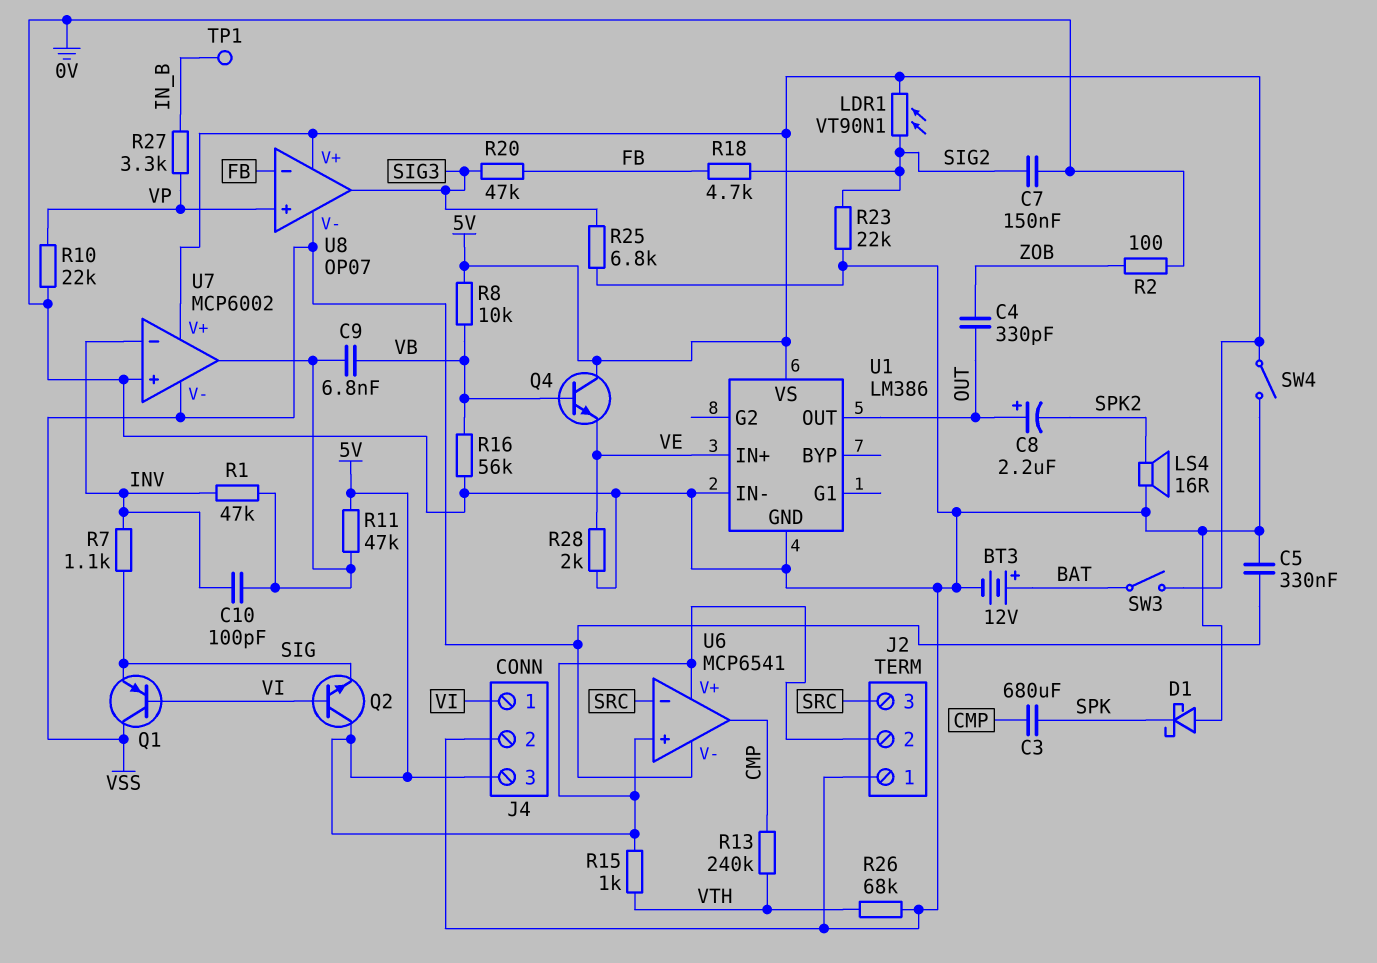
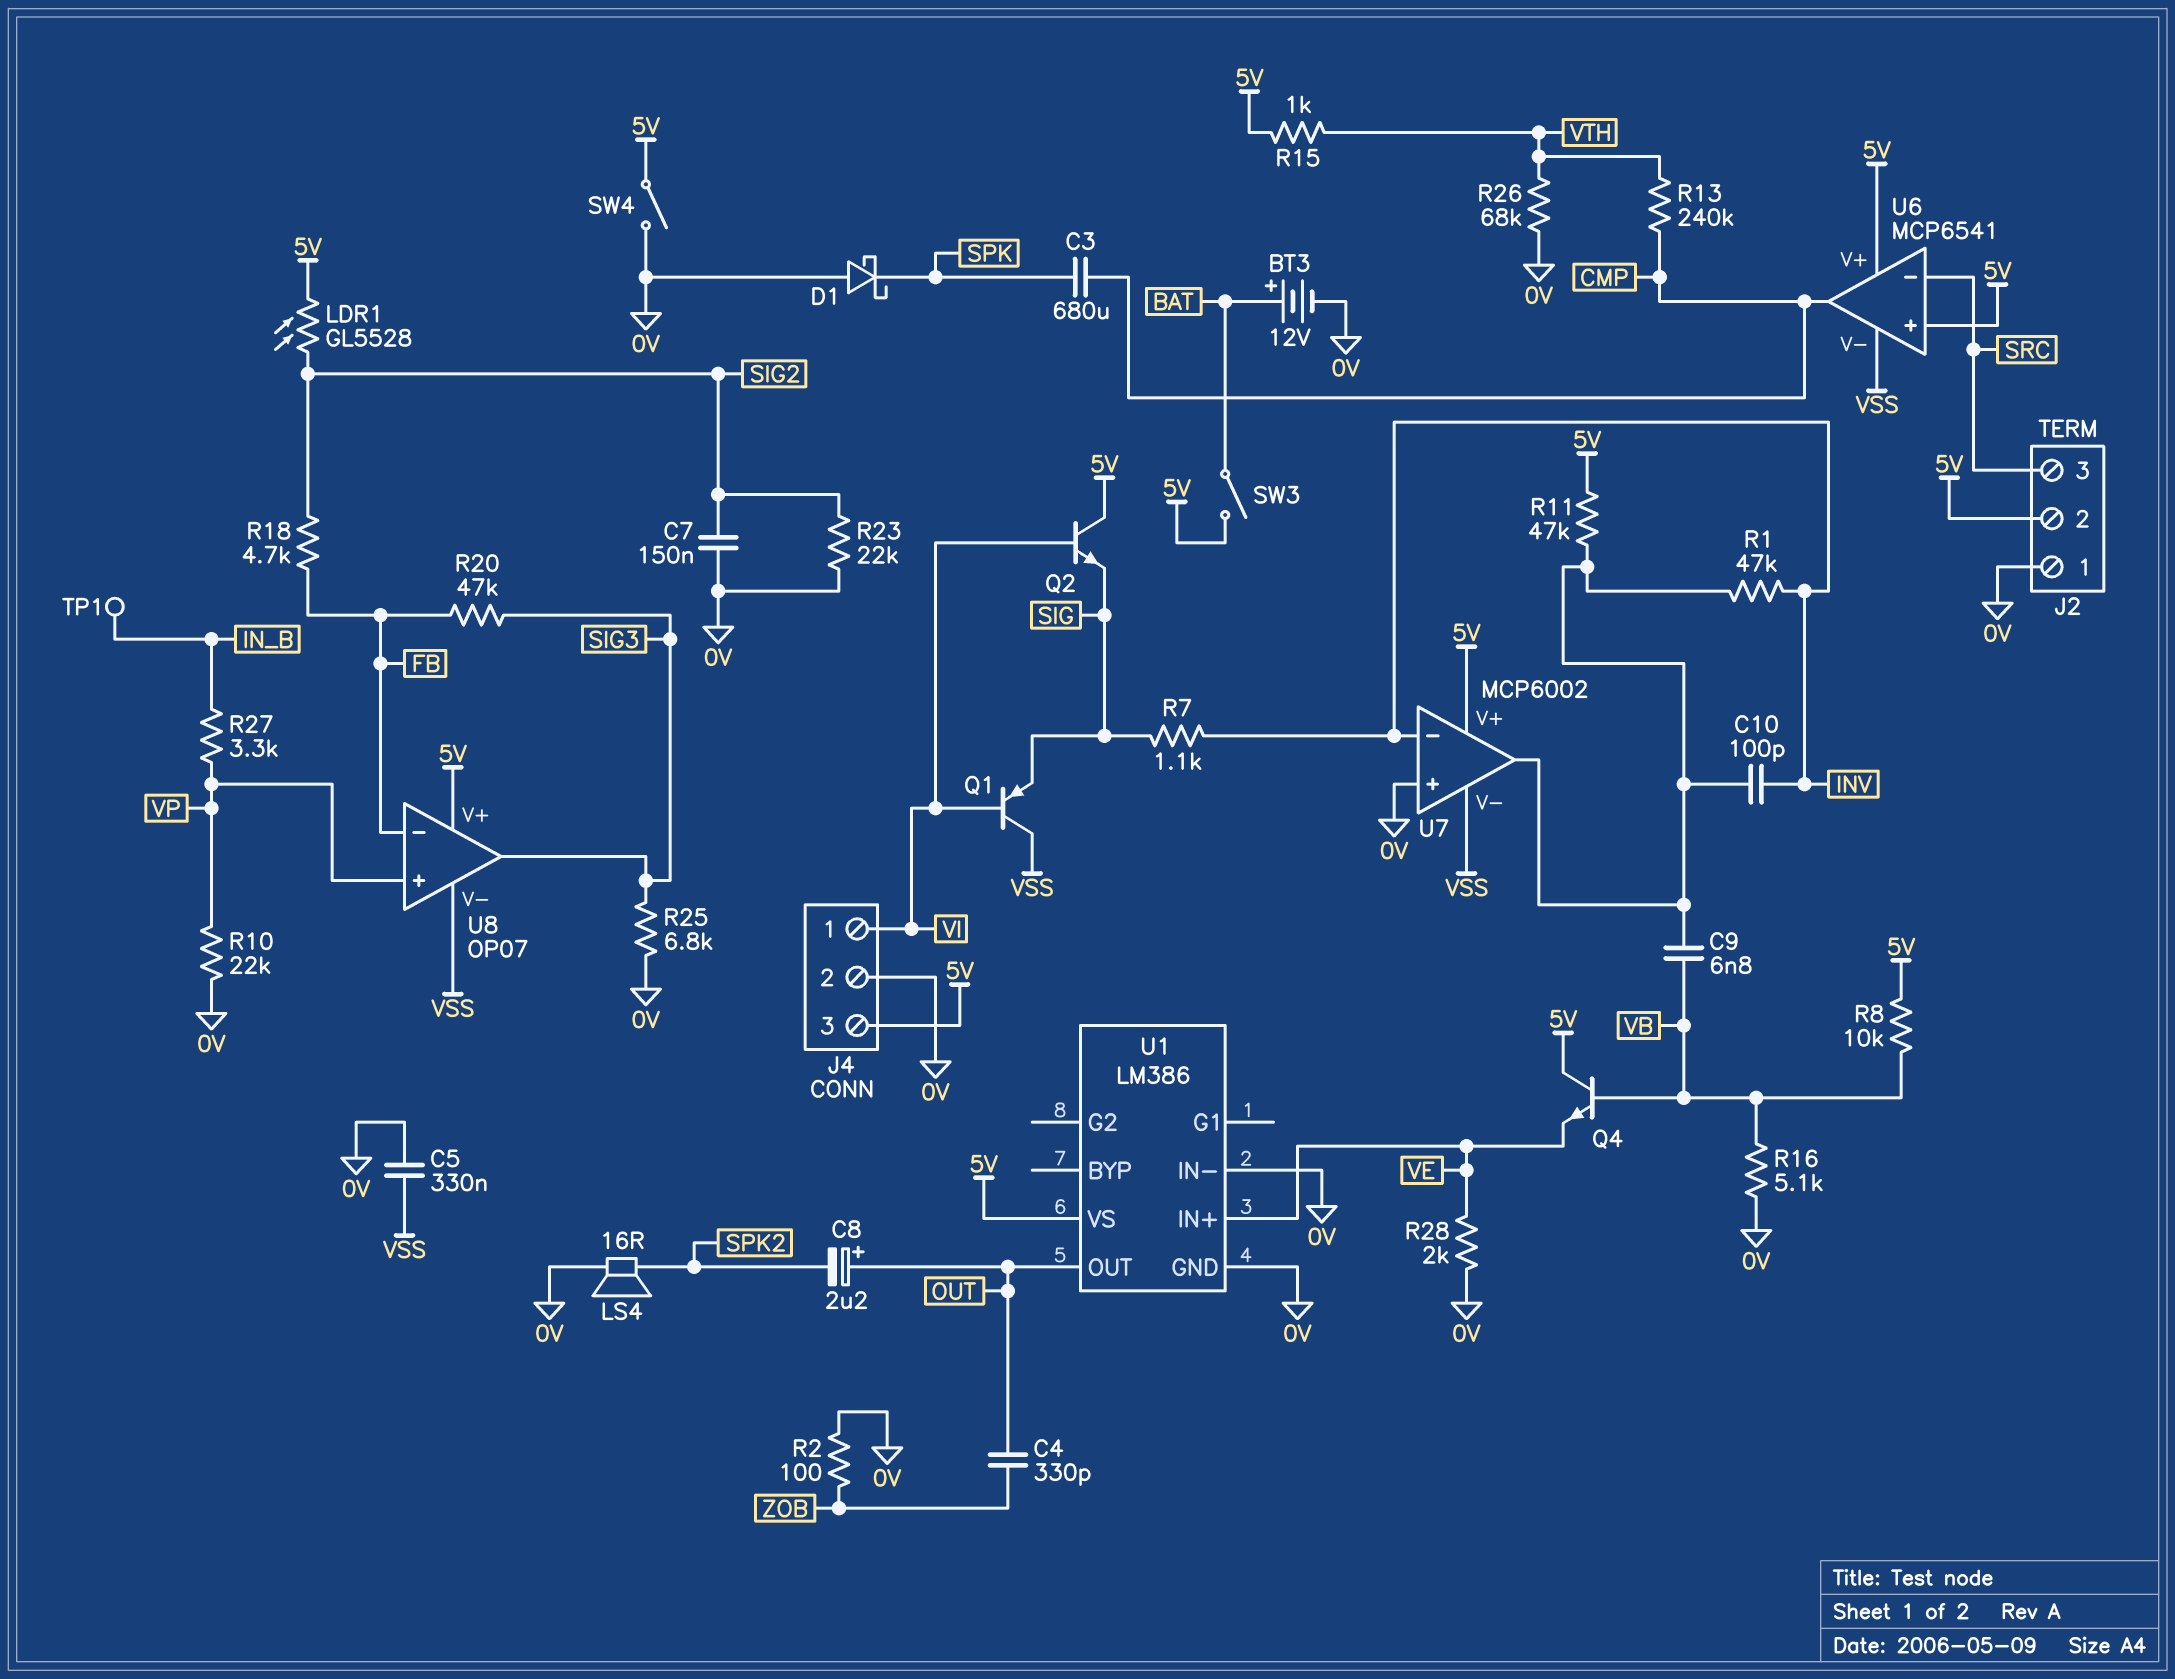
LDR1: VT90N1 (5V, SIG2) -> GL5528 (5V, SIG2)
R16: 56k (0V, VB) -> 5.1k (0V, VB)

